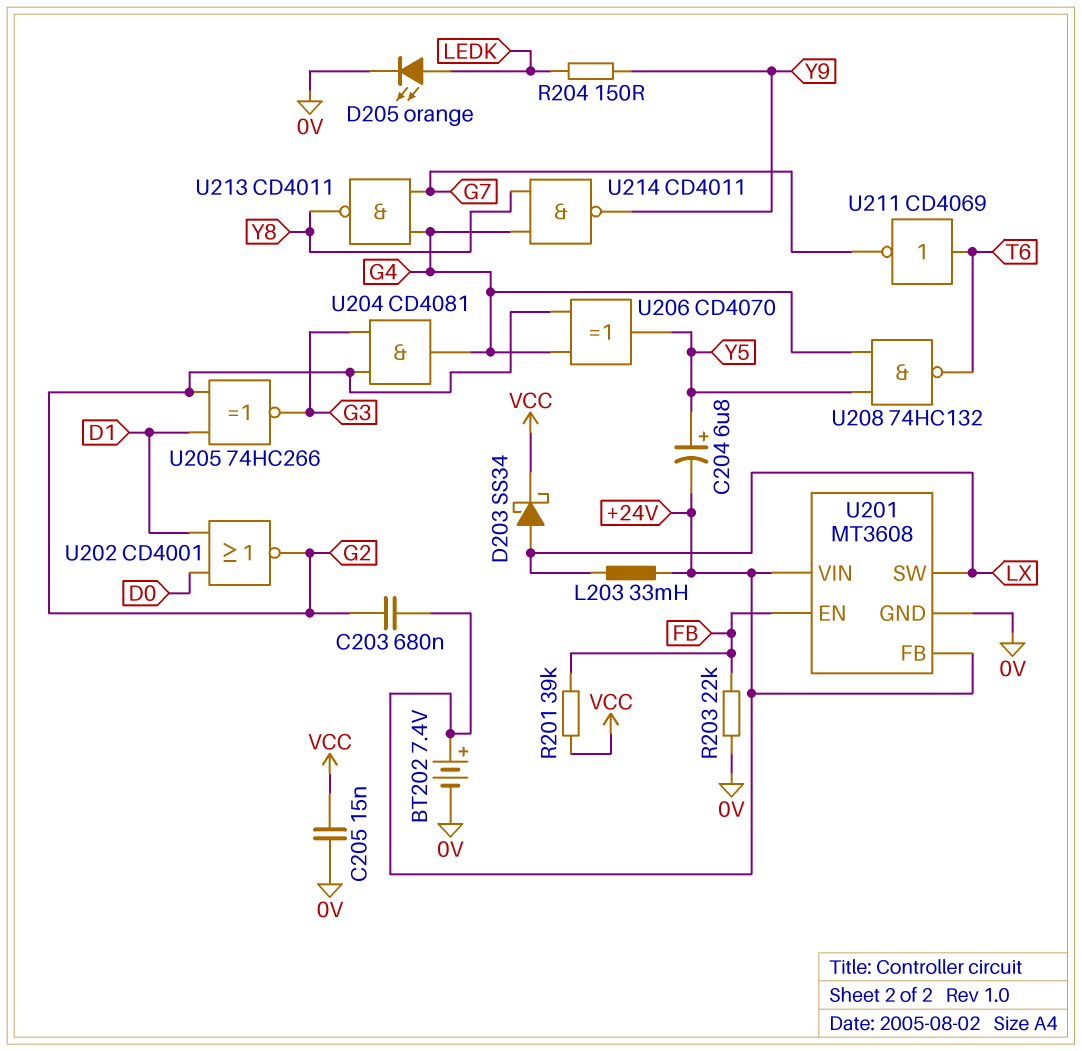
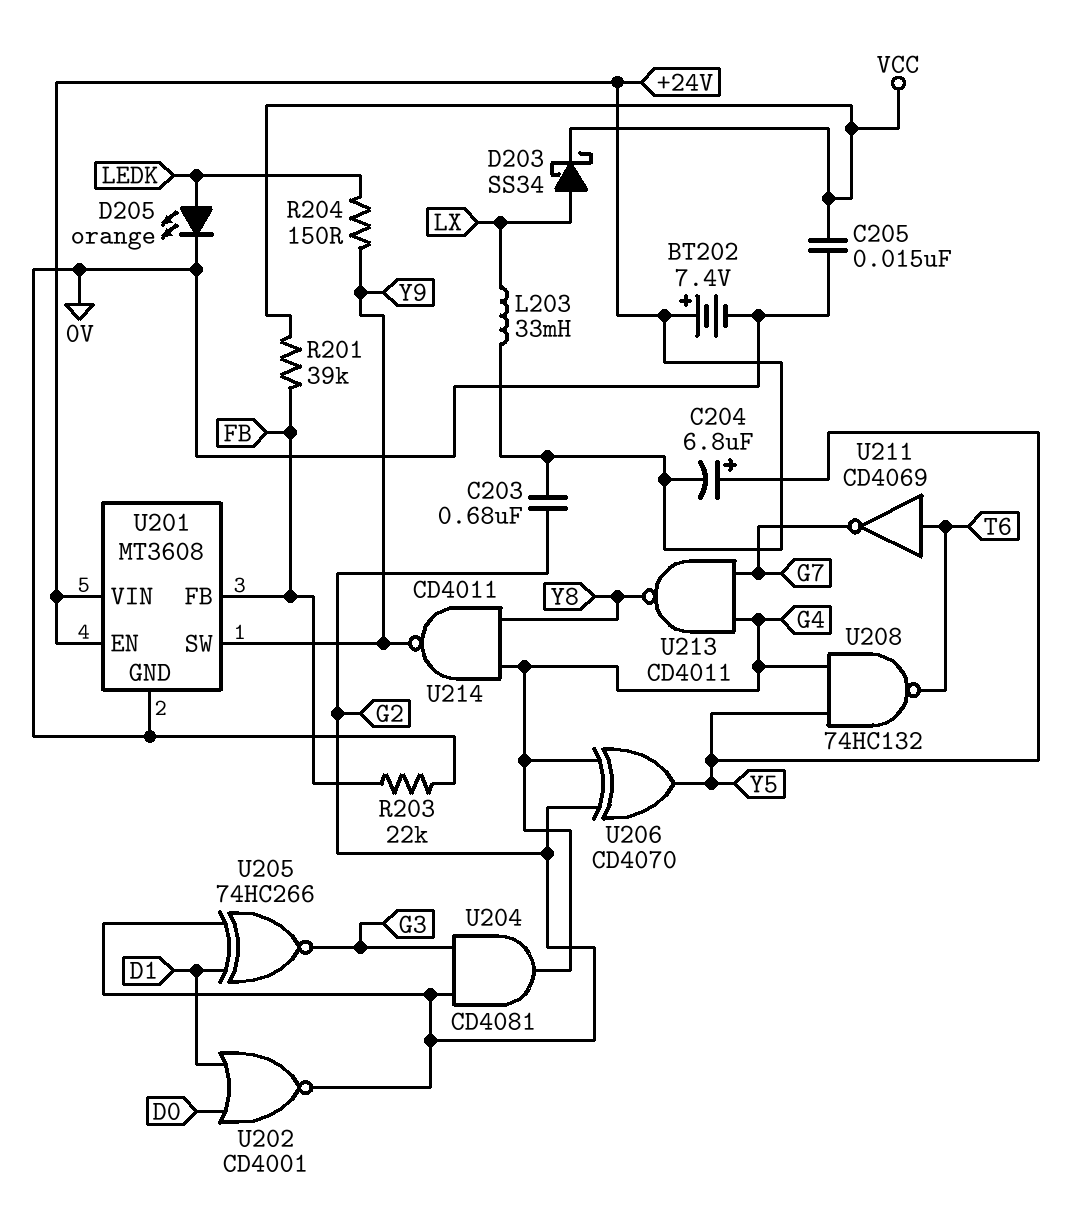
U201 pin EN: FB -> +24V
U201 pin FB: +24V -> FB
U201 pin SW: LX -> Y9

